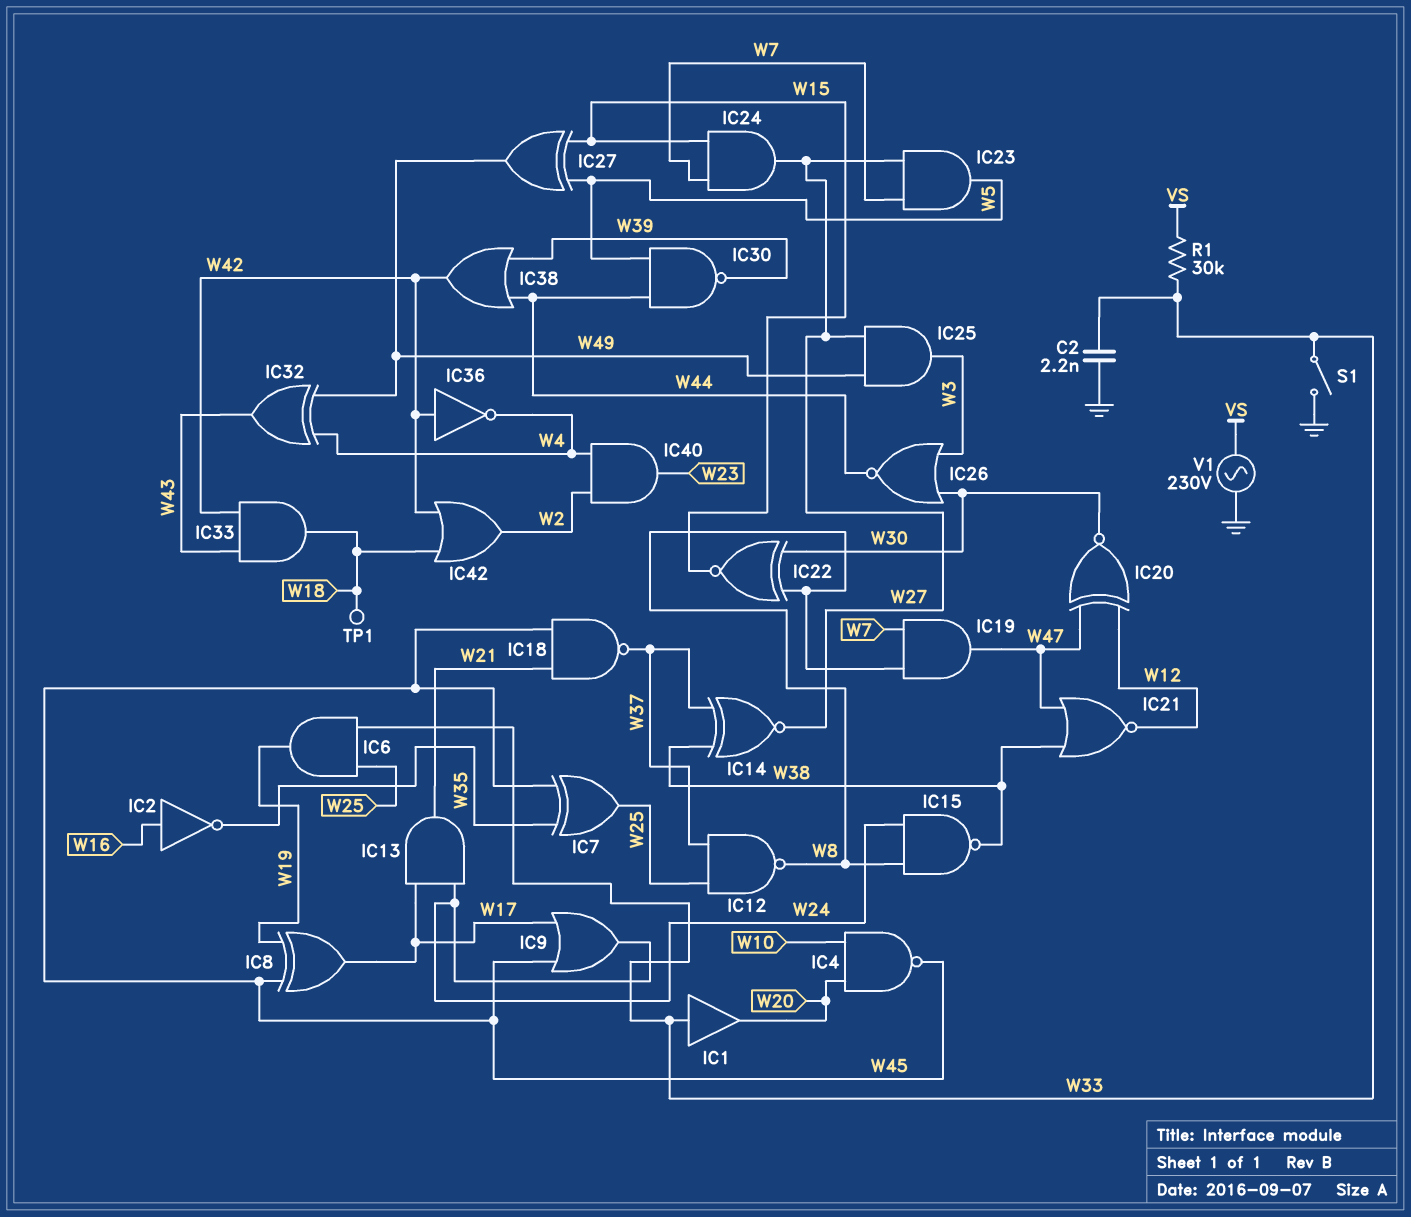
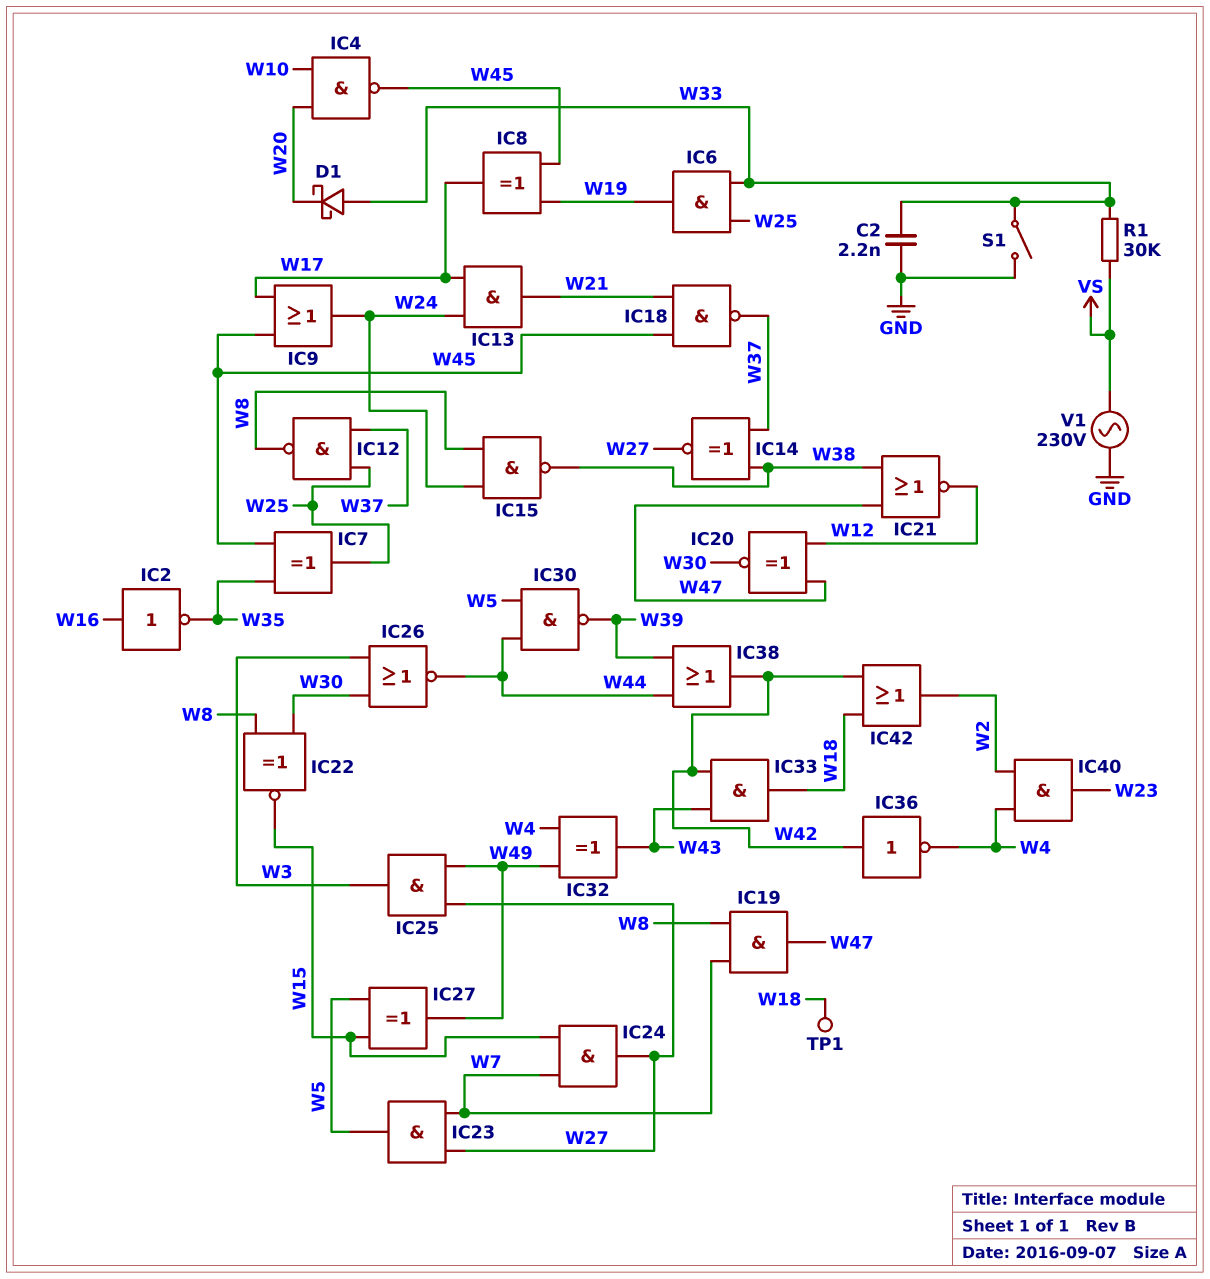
D1: none -> schottky (A W33, K W20)
IC1: buffer (in W33, out W20) -> none

